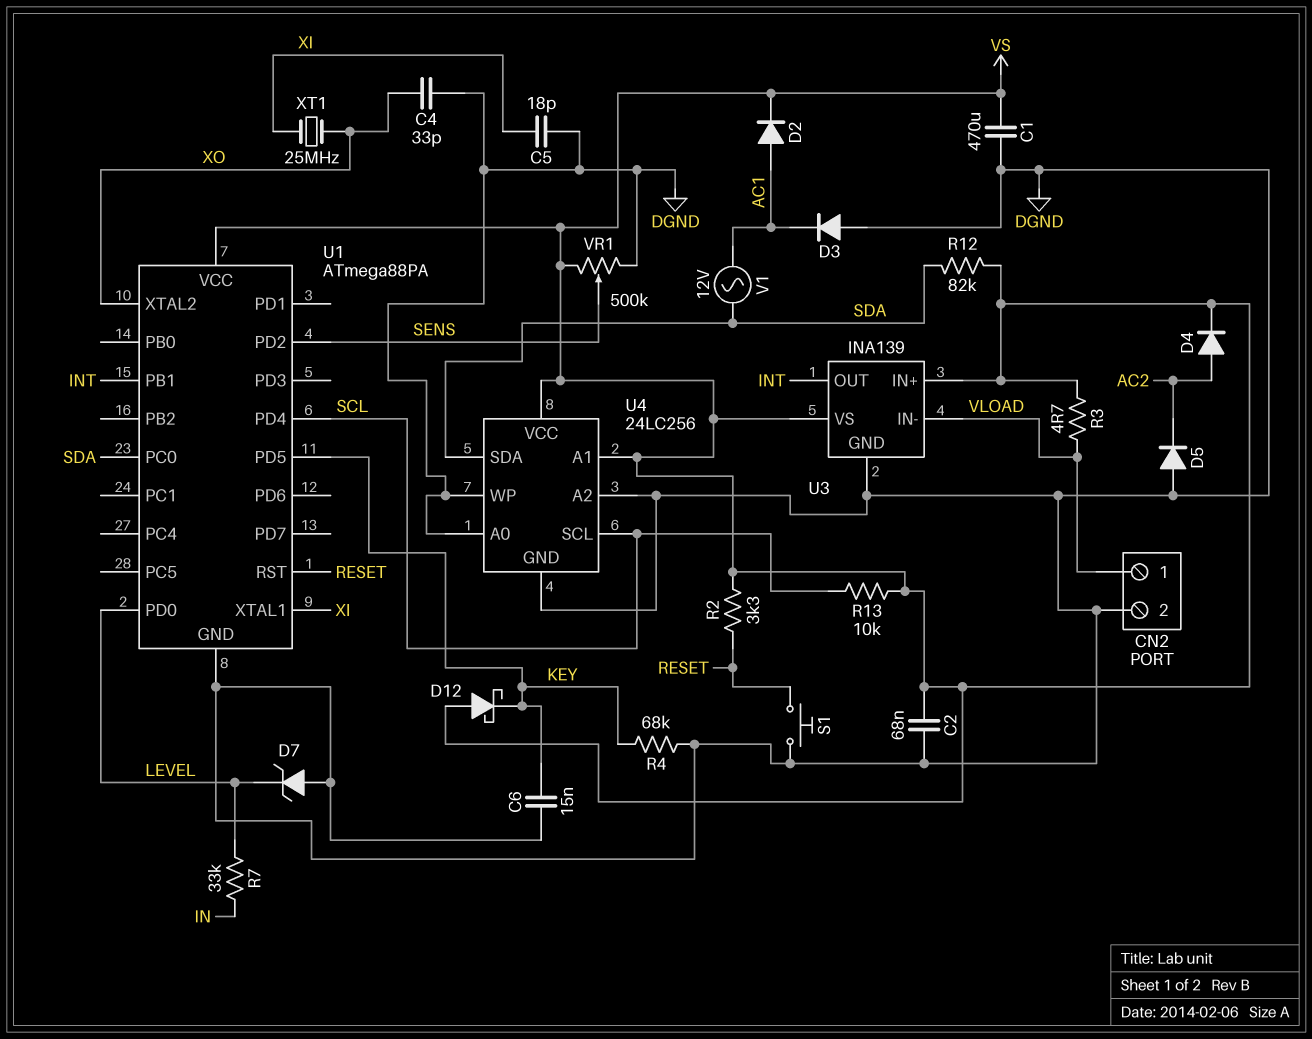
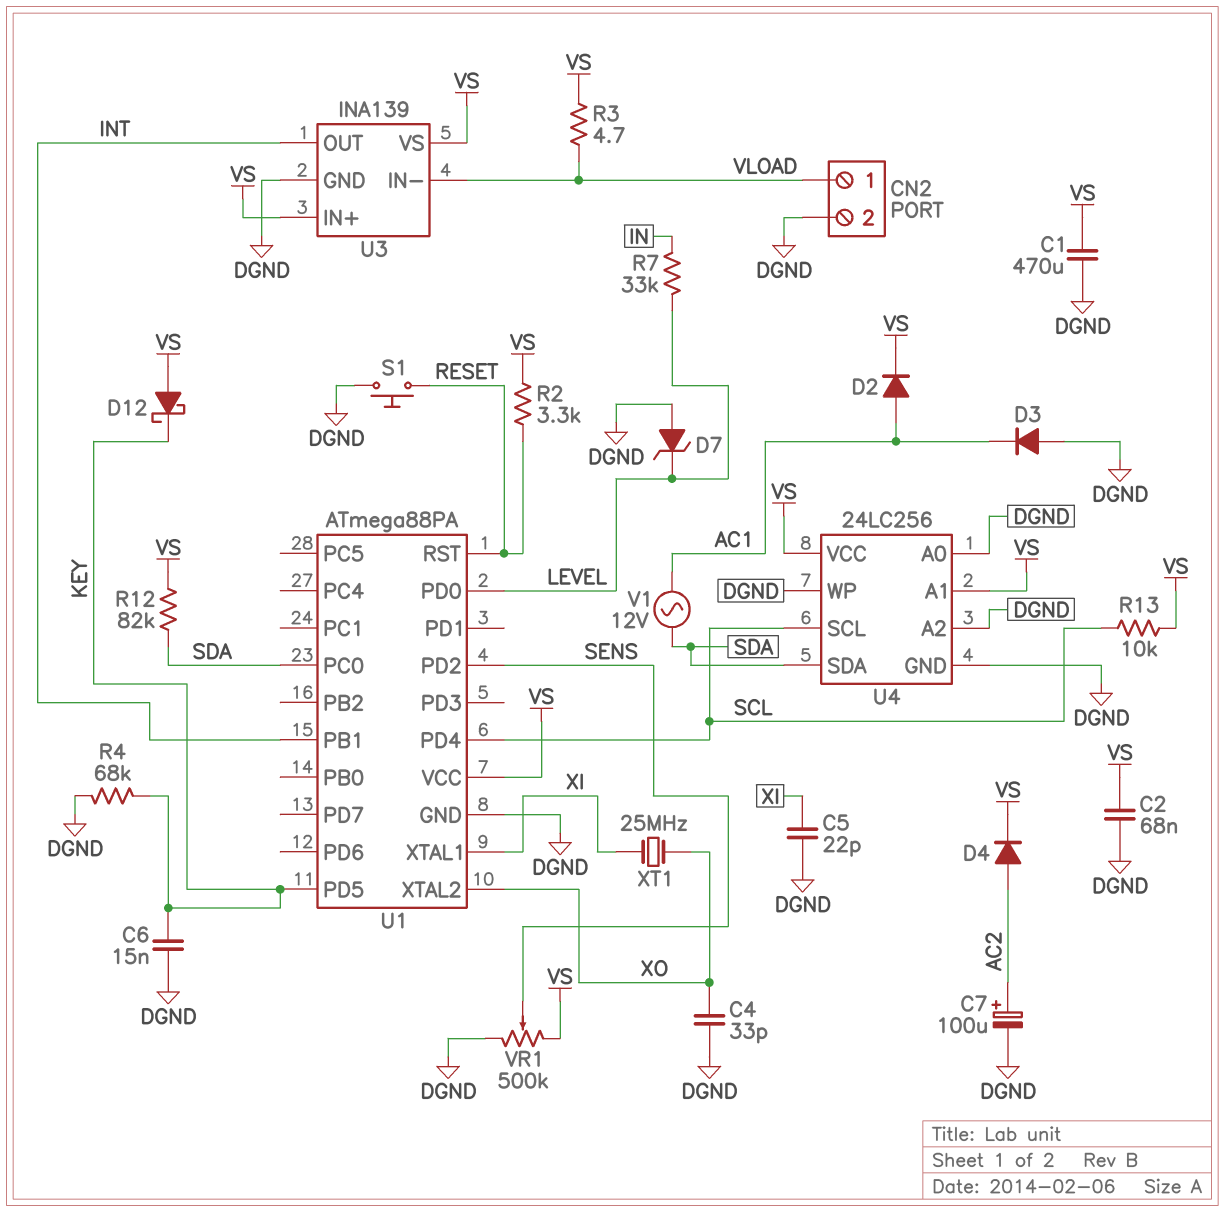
C5: 18pF (DGND, XI) -> 22pF (DGND, XI)
C7: none -> 100uF (plus AC2, minus DGND)
D5: diode (A DGND, K AC2) -> none

